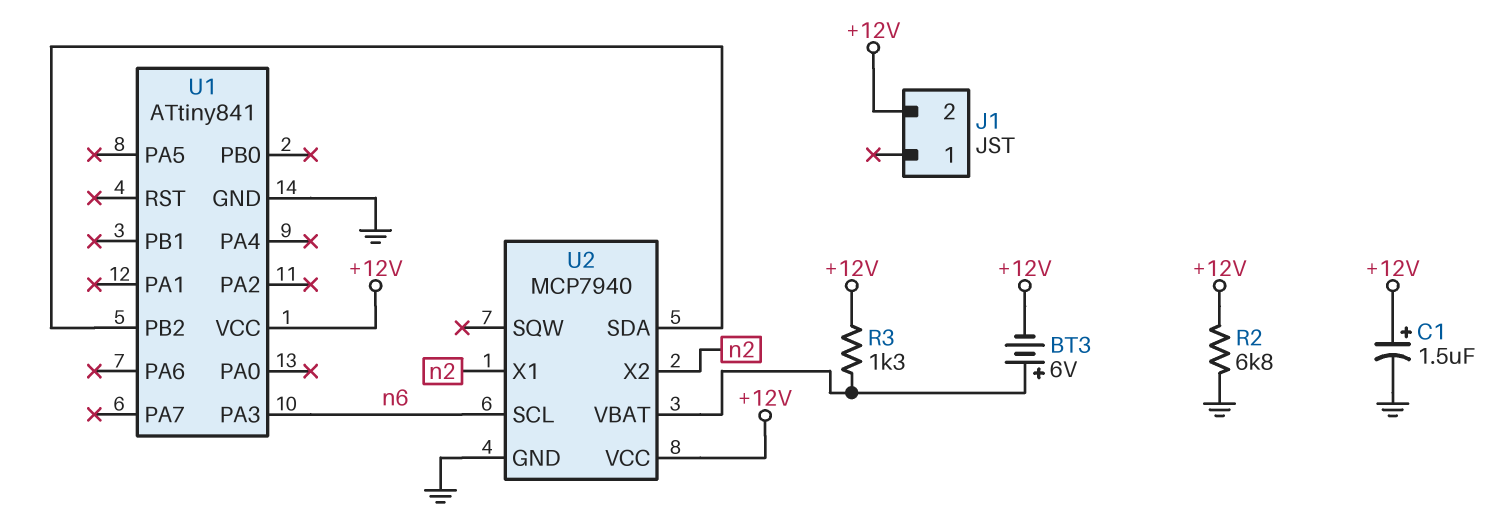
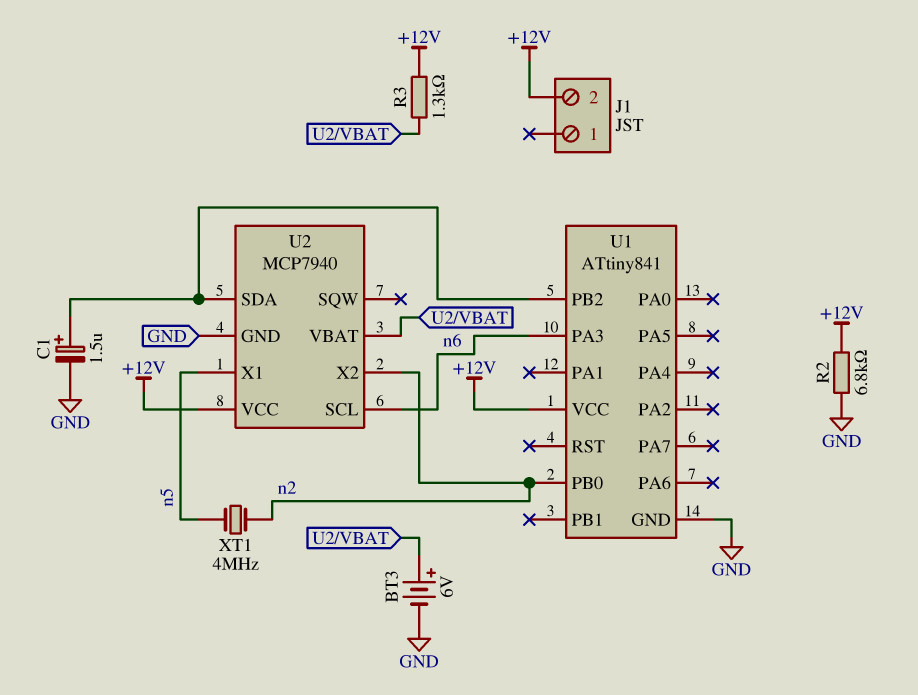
BT3: 6V (plus U2/VBAT, minus +12V) -> 6V (plus U2/VBAT, minus GND)
C1: 1.5uF (plus +12V, minus GND) -> 1.5uF (plus U1/PB2, minus GND)
U1 pin PB0: none -> n2
U2 pin X1: n2 -> n5
XT1: none -> 4MHz (n2, n5)

